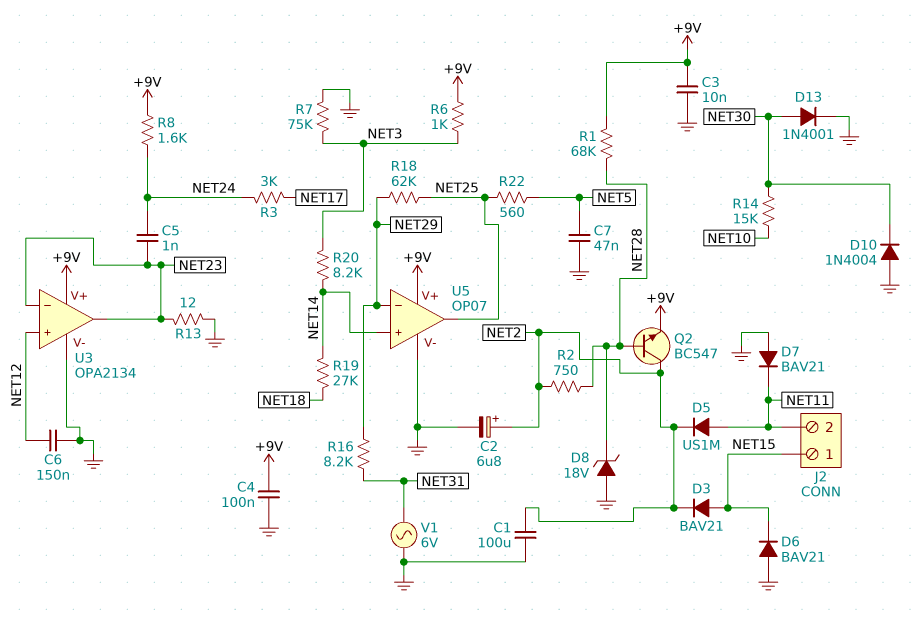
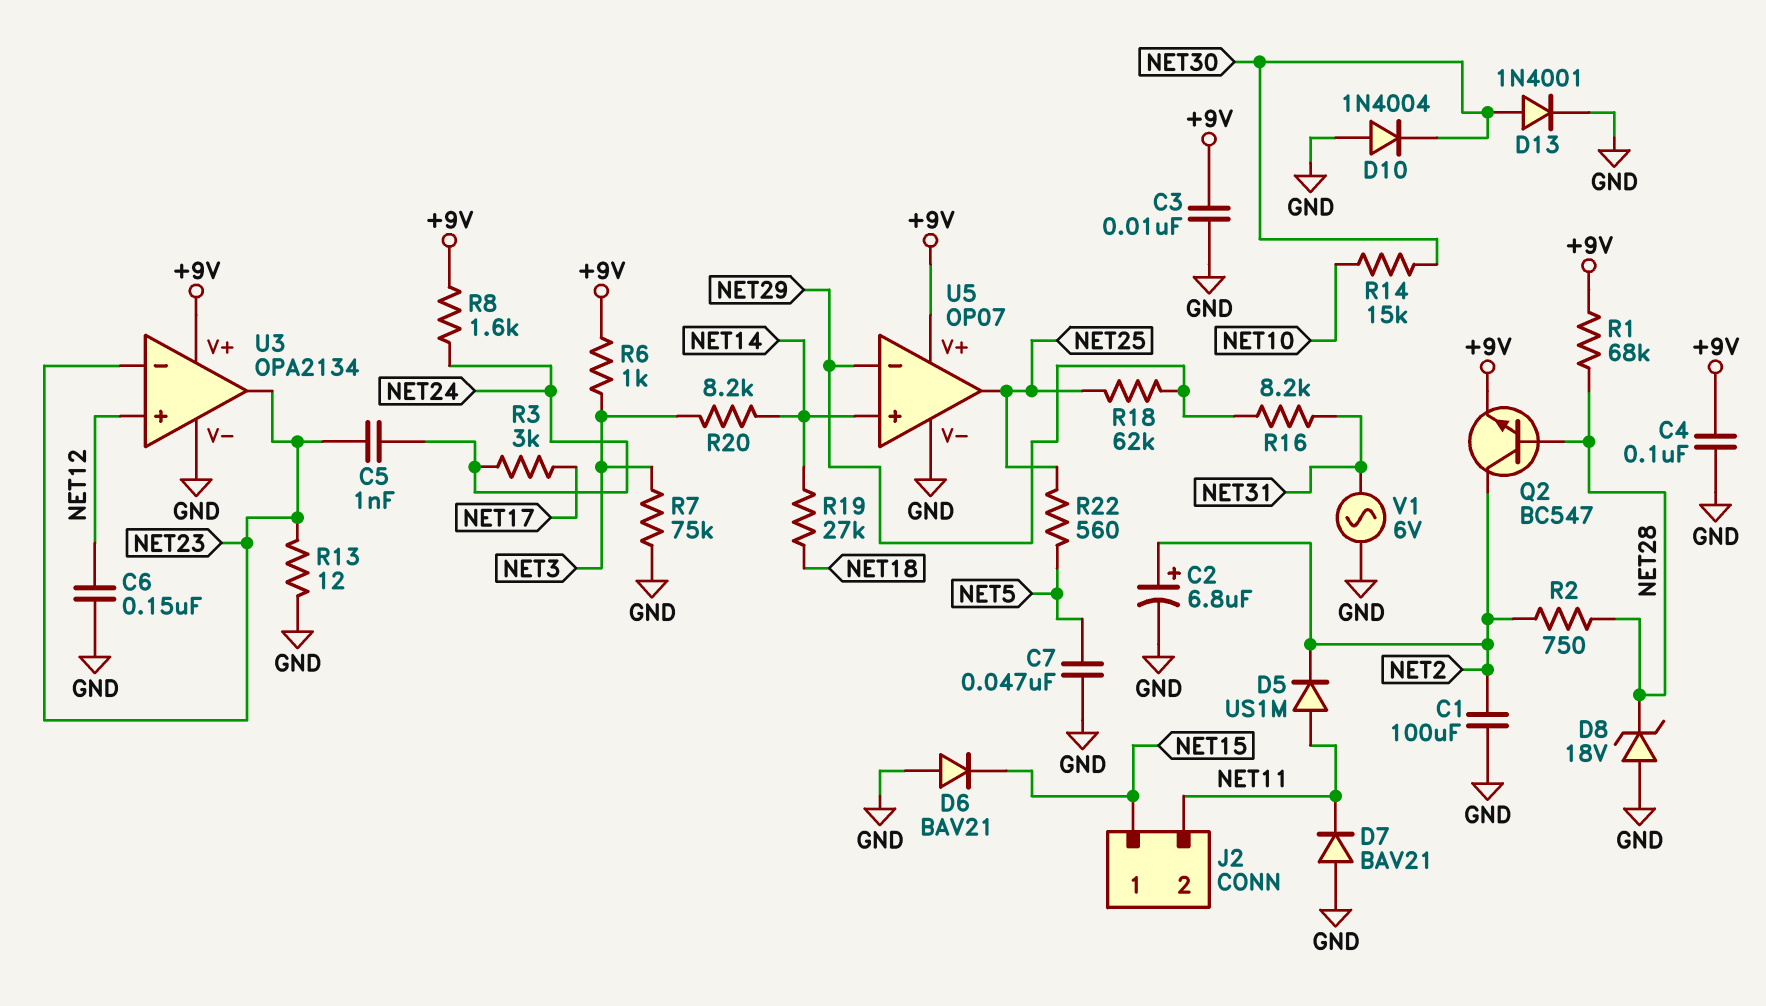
D3: diode BAV21 (A NET15, K NET2) -> none

